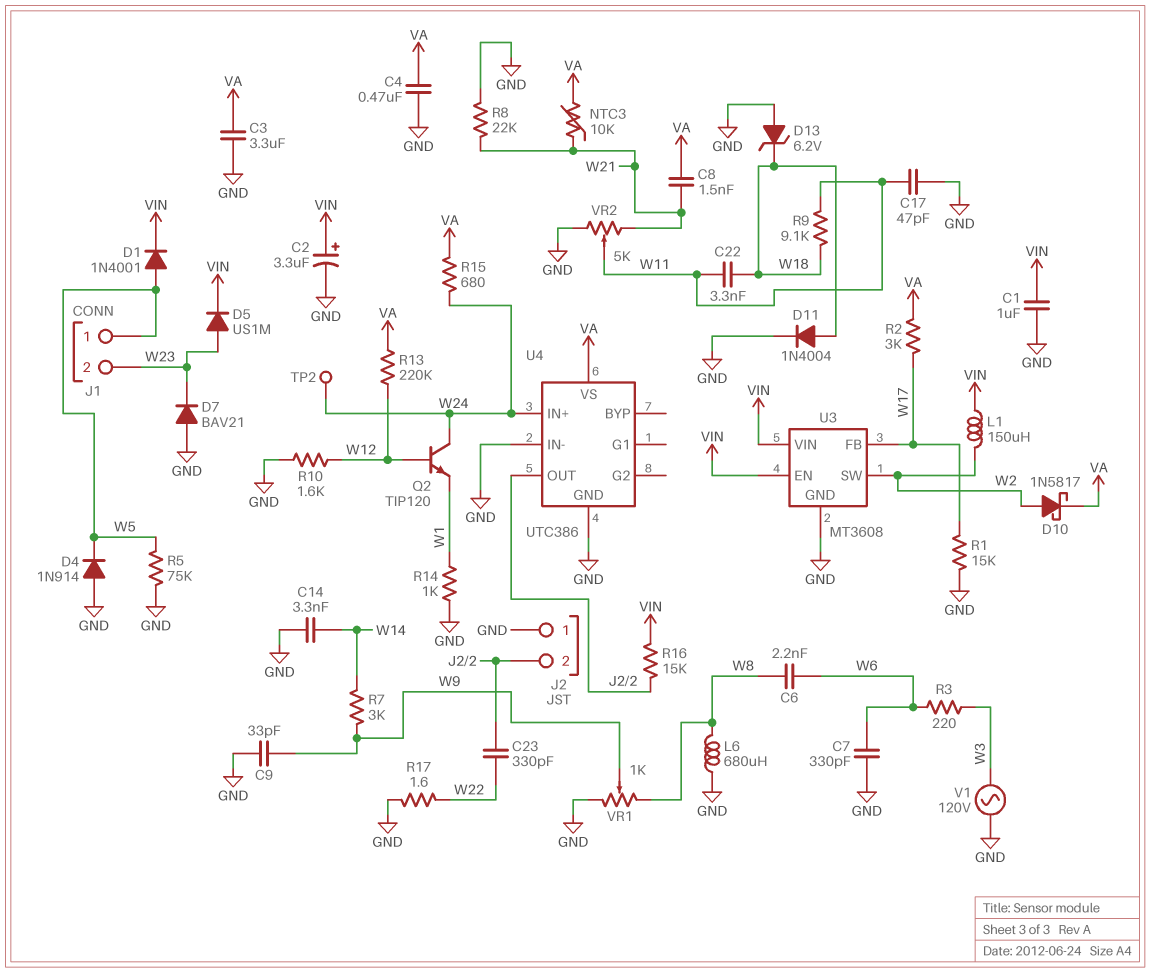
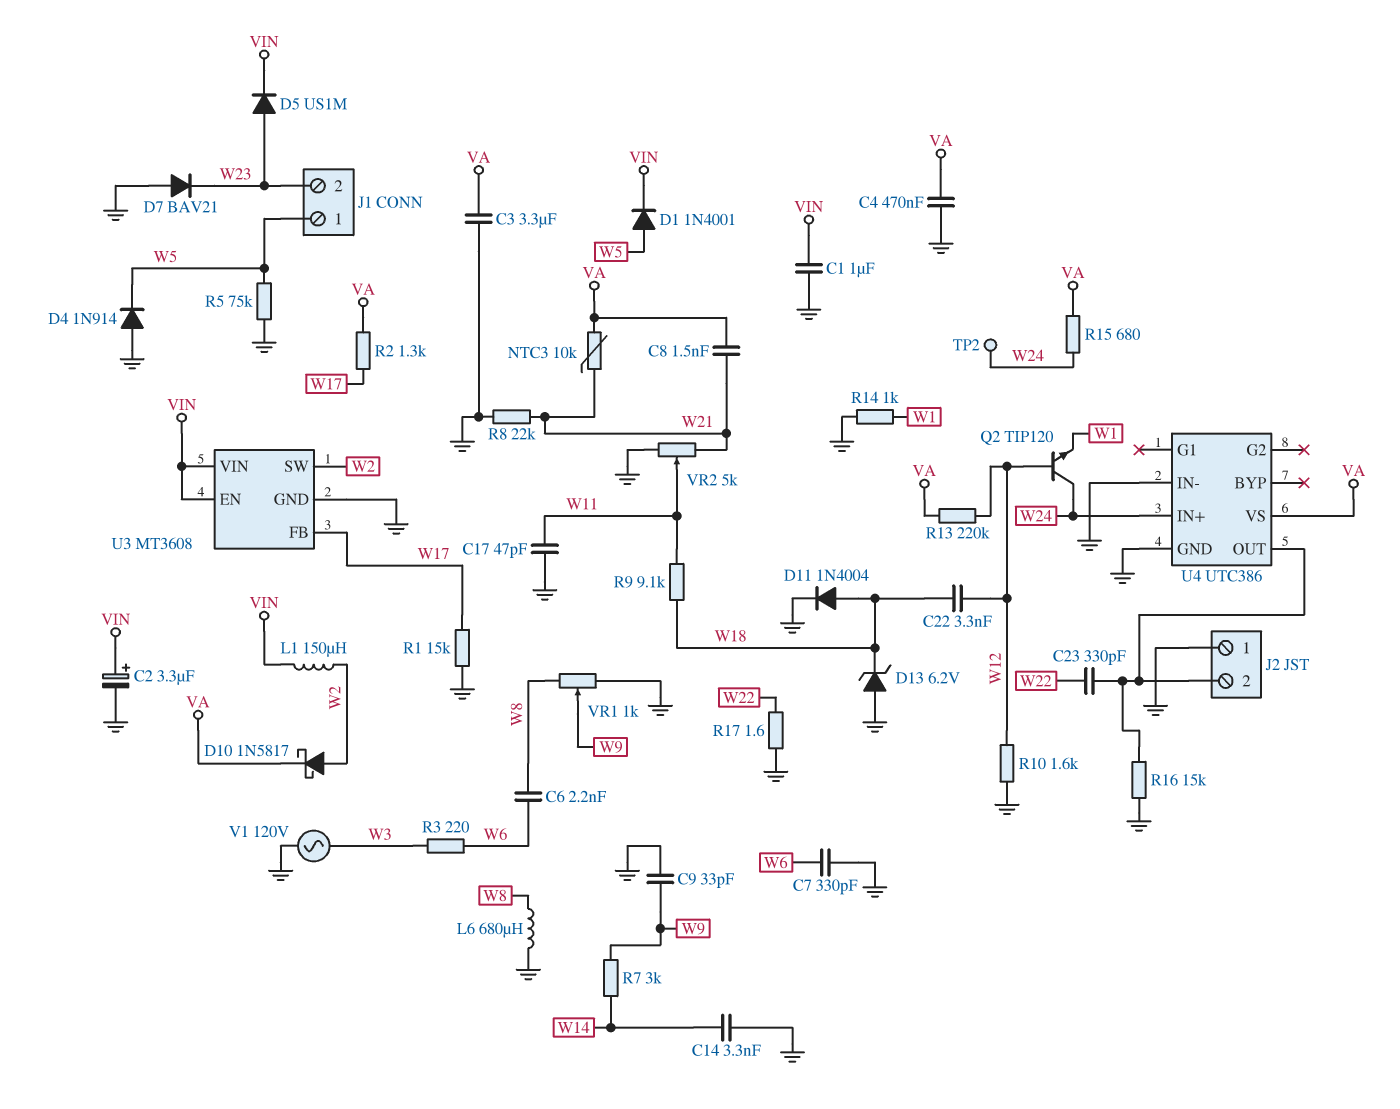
C22: 3.3nF (W11, W18) -> 3.3nF (W12, W18)
R2: 3k (VA, W17) -> 1.3k (VA, W17)
R16: 15k (J2/2, VIN) -> 15k (GND, J2/2)

